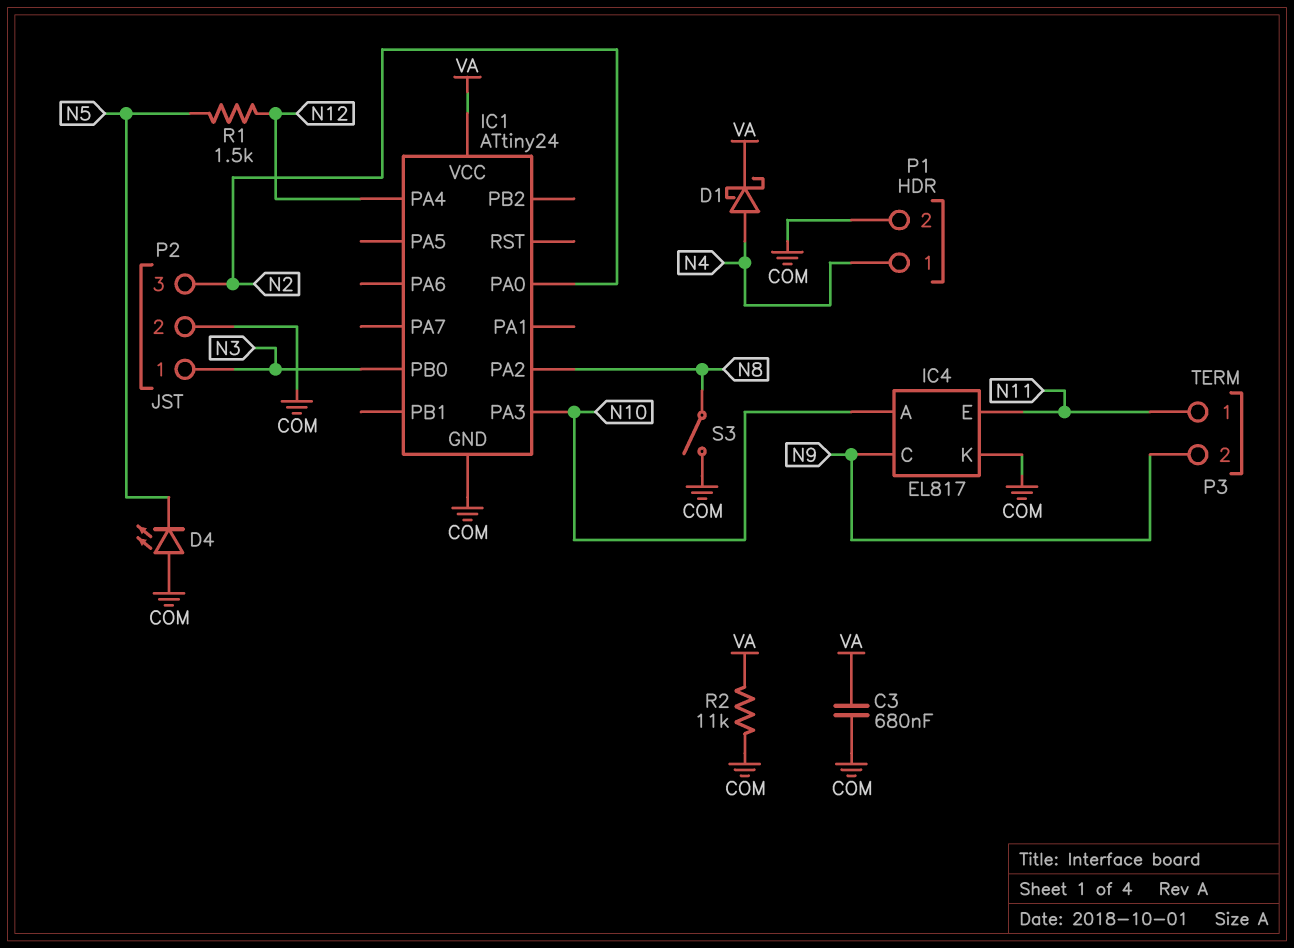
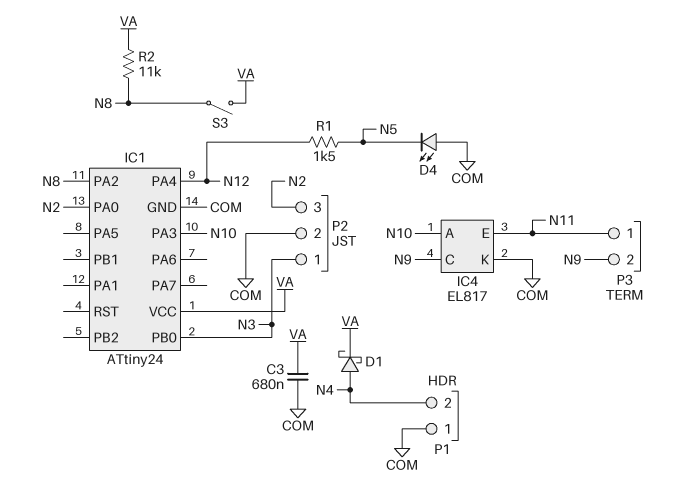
P1 pin 1: N4 -> COM
P1 pin 2: COM -> N4
R2: 11k (COM, VA) -> 11k (N8, VA)
S3: switch (COM, N8) -> switch (N8, VA)

